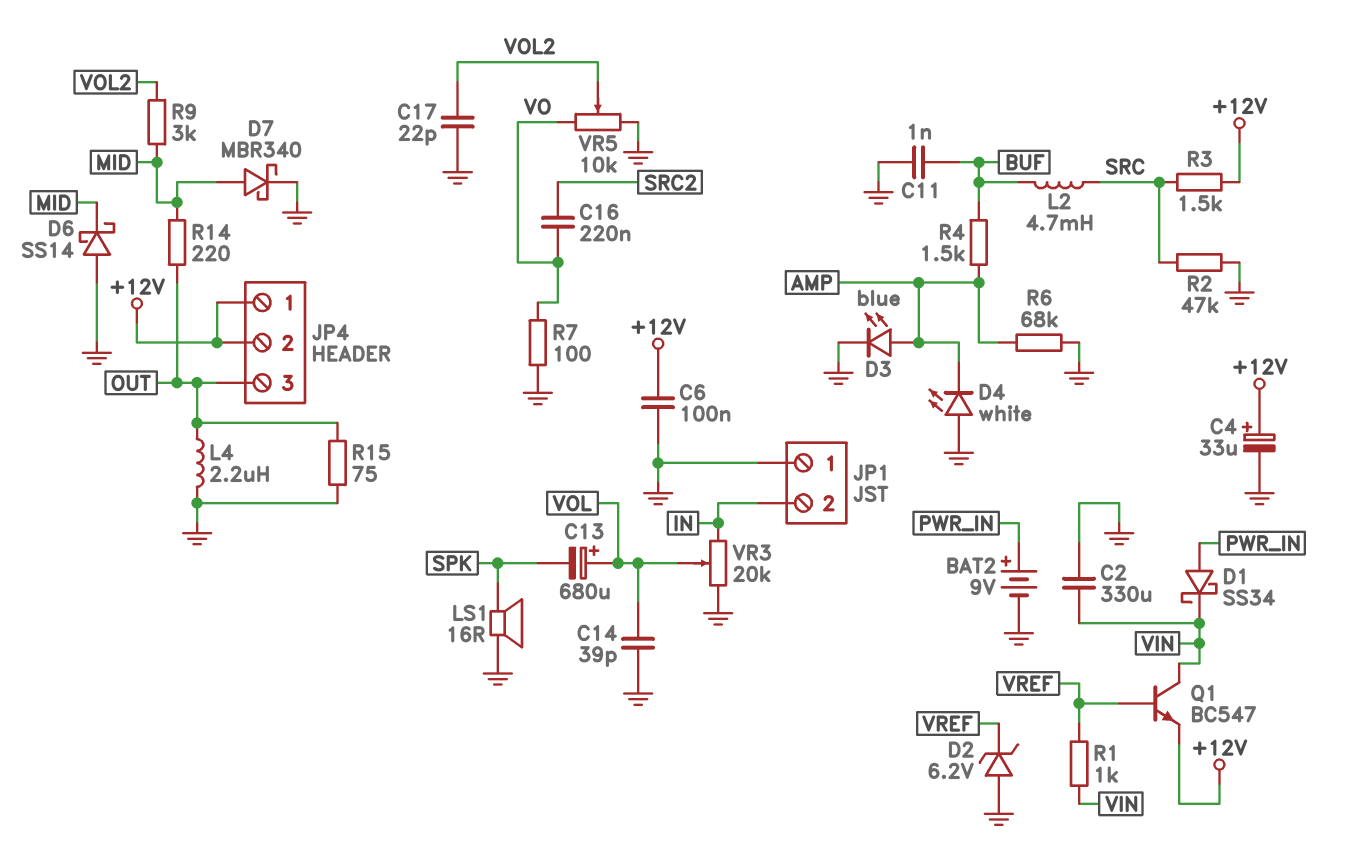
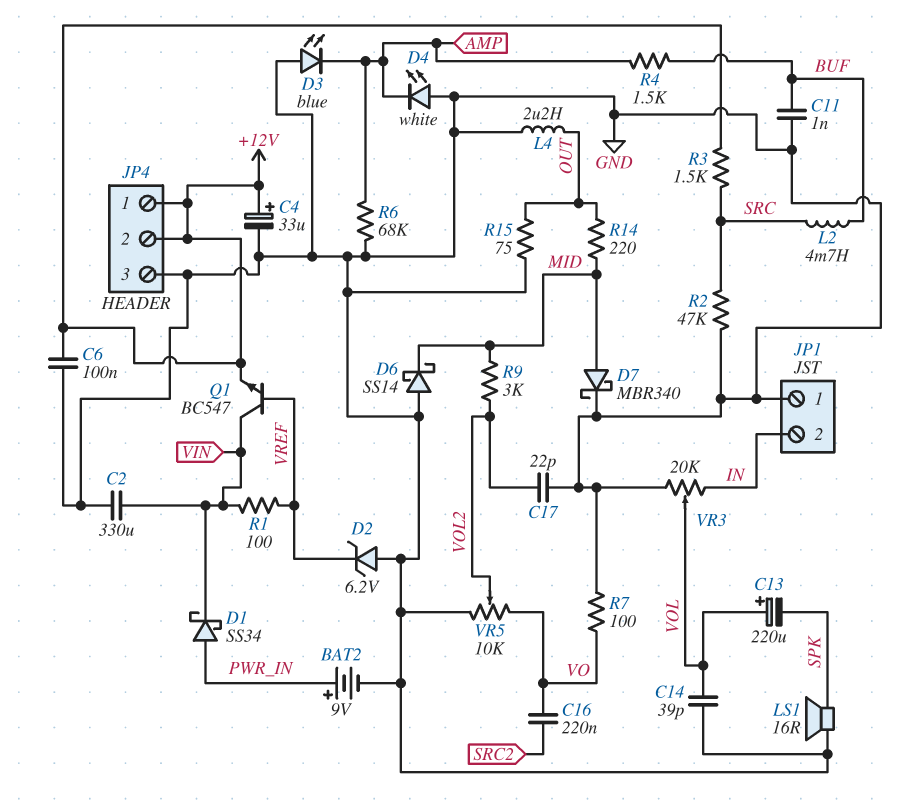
C13: 680uF (plus VOL, minus SPK) -> 220uF (plus VOL, minus SPK)
D3: LED blue (A AMP, K GND) -> LED blue (A GND, K AMP)
JP4 pin 3: OUT -> GND
R1: 1k (VIN, VREF) -> 100 (VIN, VREF)

